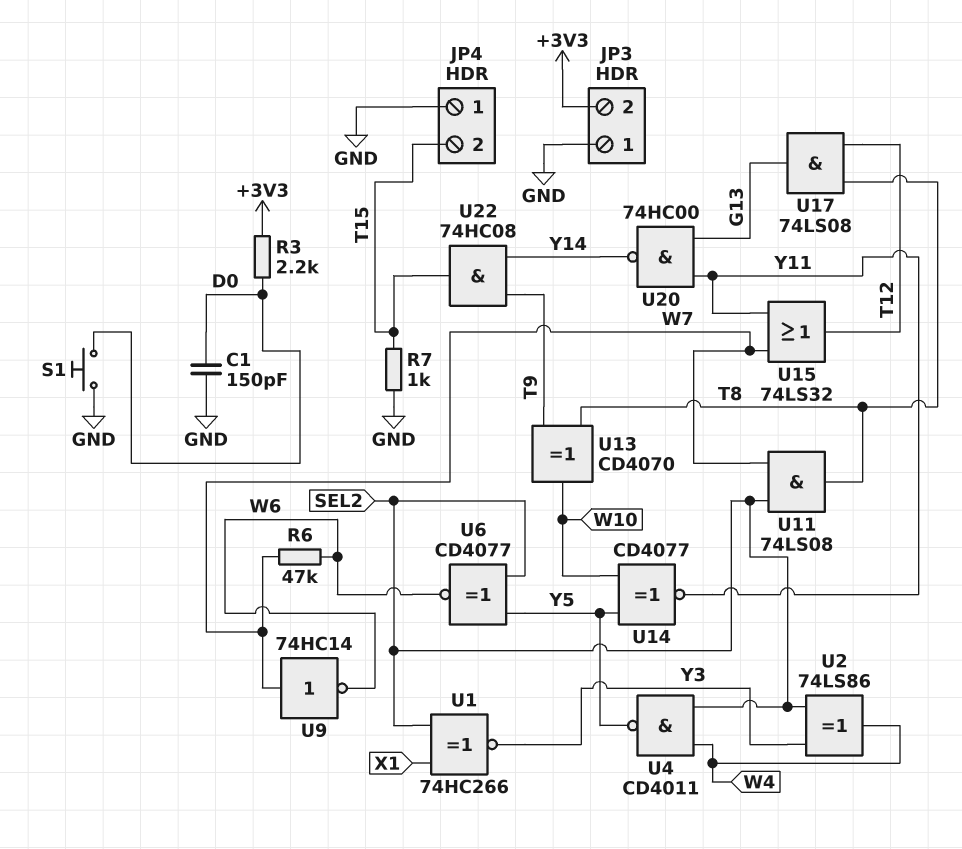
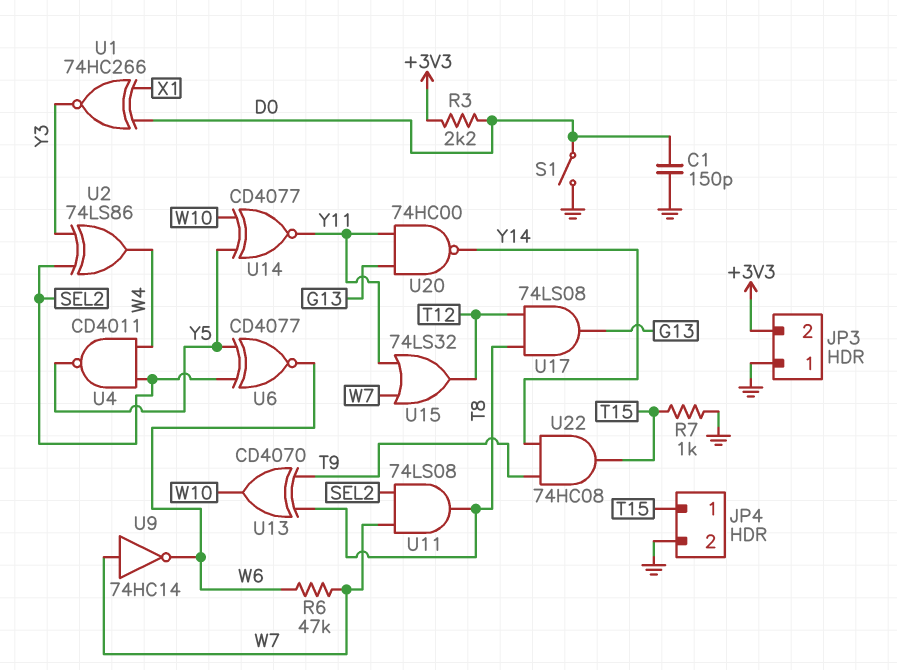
JP4 pin 1: GND -> T15
JP4 pin 2: T15 -> GND
S1: button (D0, GND) -> switch (D0, GND)
U1: XNOR 74HC266 (in SEL2, in X1, out Y3) -> XNOR 74HC266 (in D0, in X1, out Y3)

